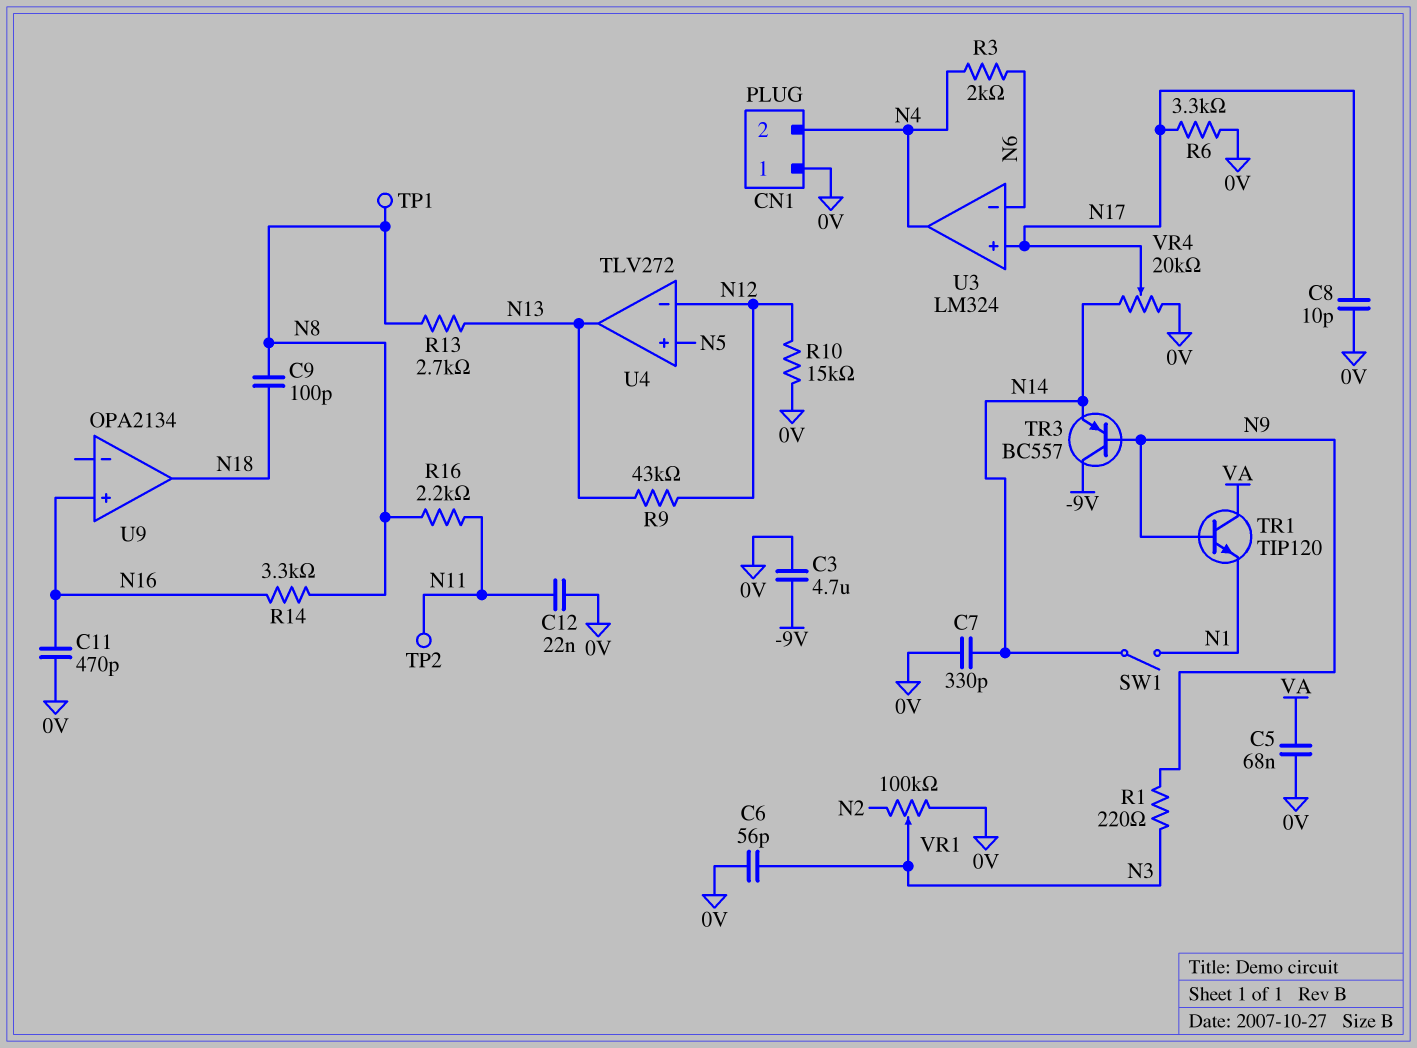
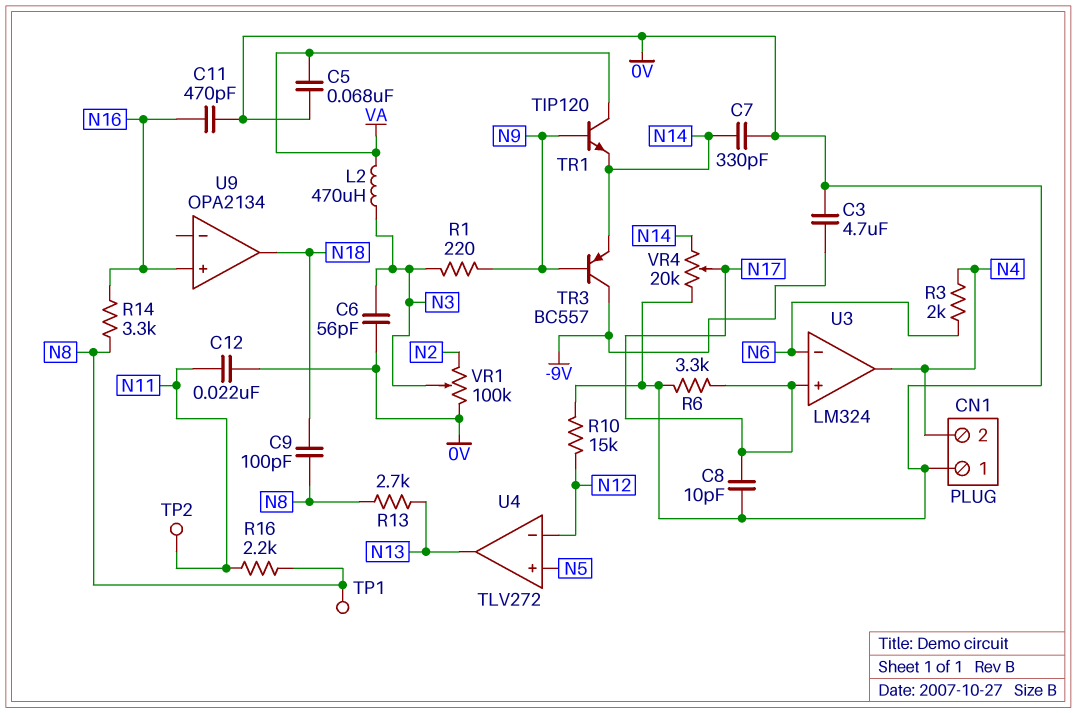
L2: none -> 470uH (N3, VA)
R9: 43k (N12, N13) -> none
SW1: switch (N1, N14) -> none
TR1: NPN TIP120 (B N9, C VA, E N1) -> NPN TIP120 (B N9, C VA, E N14)

